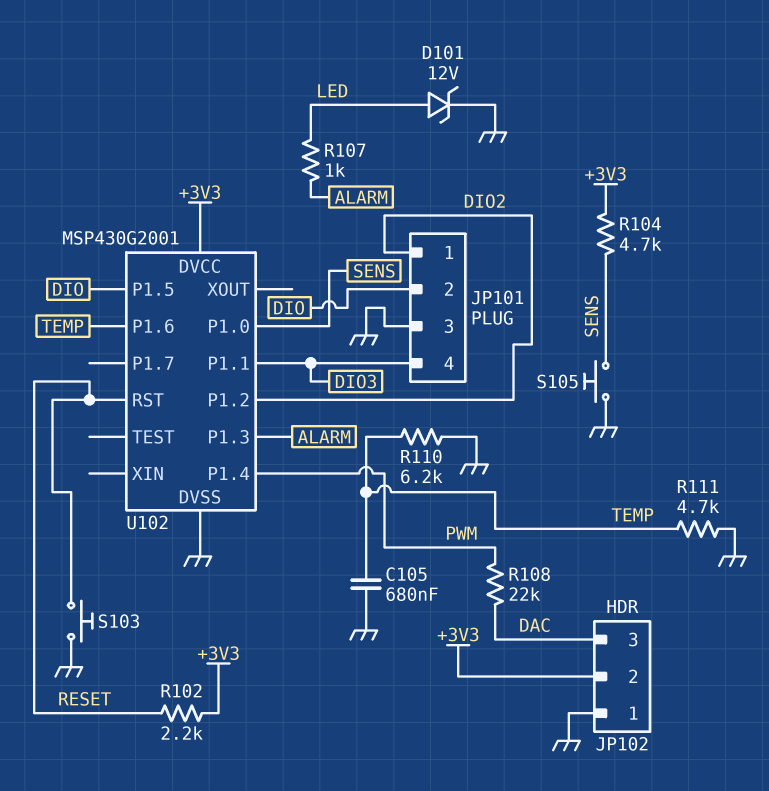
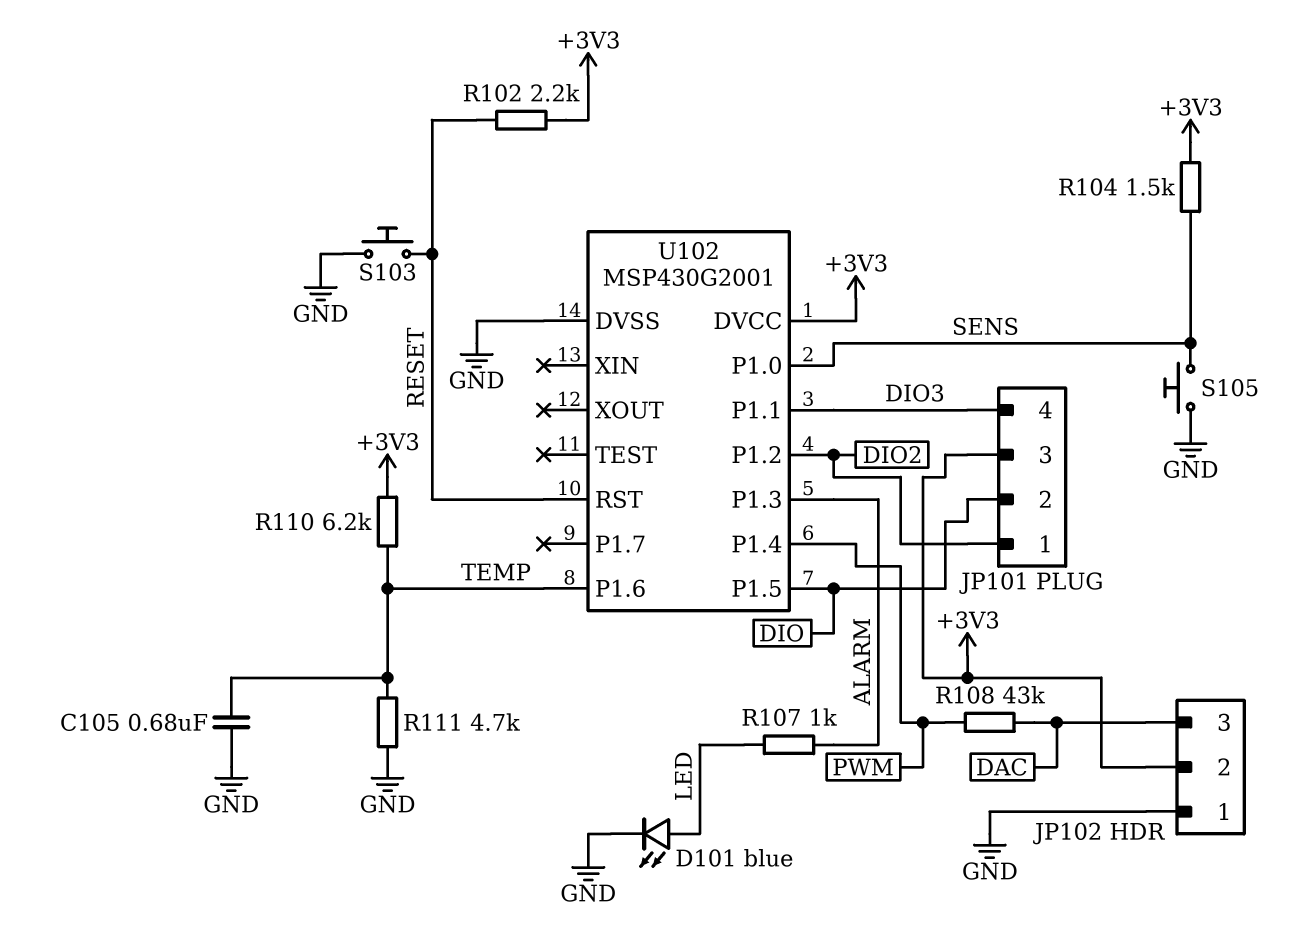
D101: zener 12V (A LED, K GND) -> LED blue (A LED, K GND)
JP101 pin 3: GND -> +3V3
R104: 4.7k (+3V3, SENS) -> 1.5k (+3V3, SENS)
R108: 22k (DAC, PWM) -> 43k (DAC, PWM)
R110: 6.2k (GND, TEMP) -> 6.2k (+3V3, TEMP)

